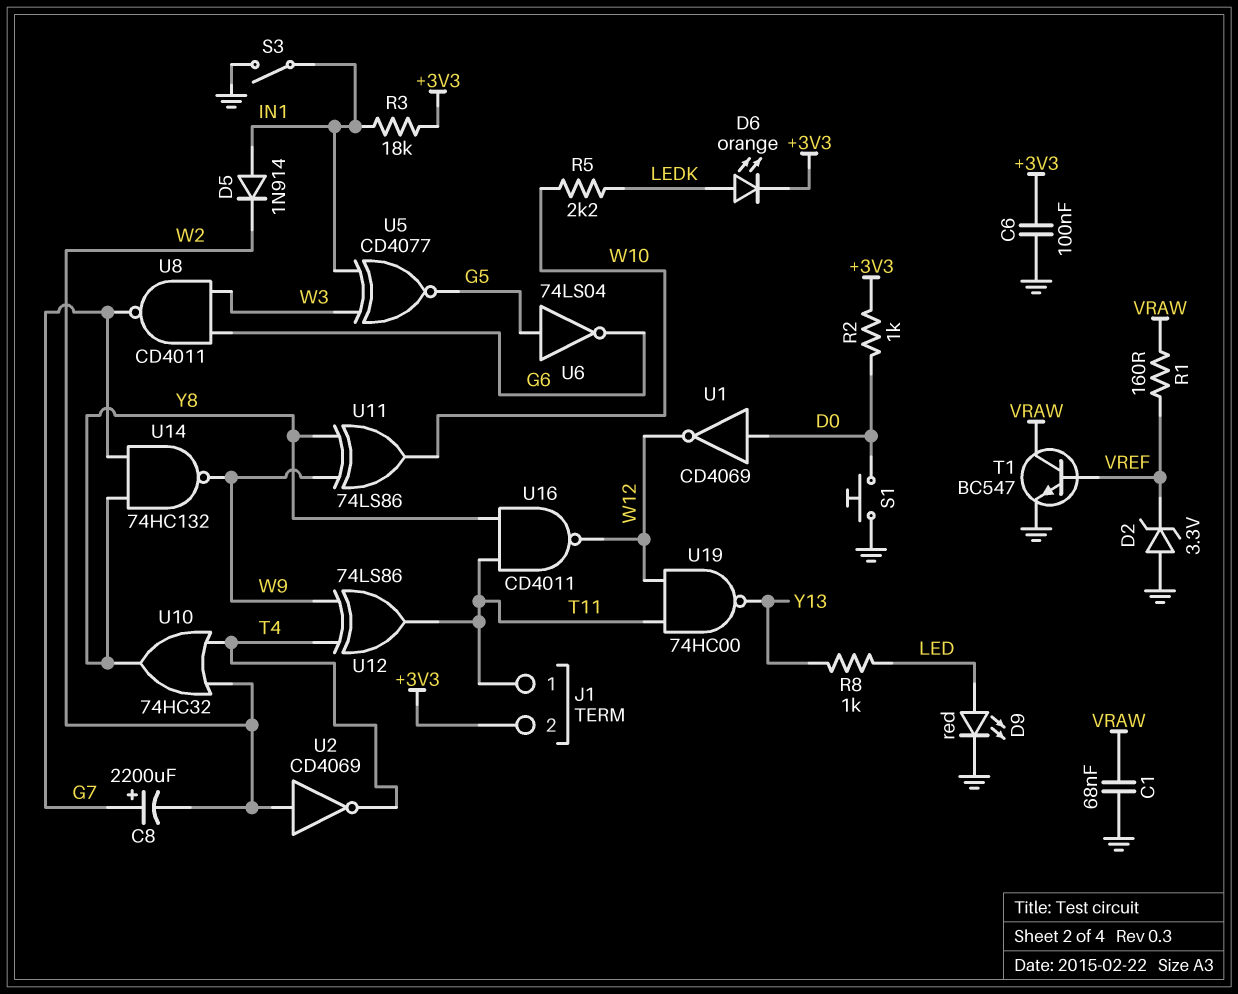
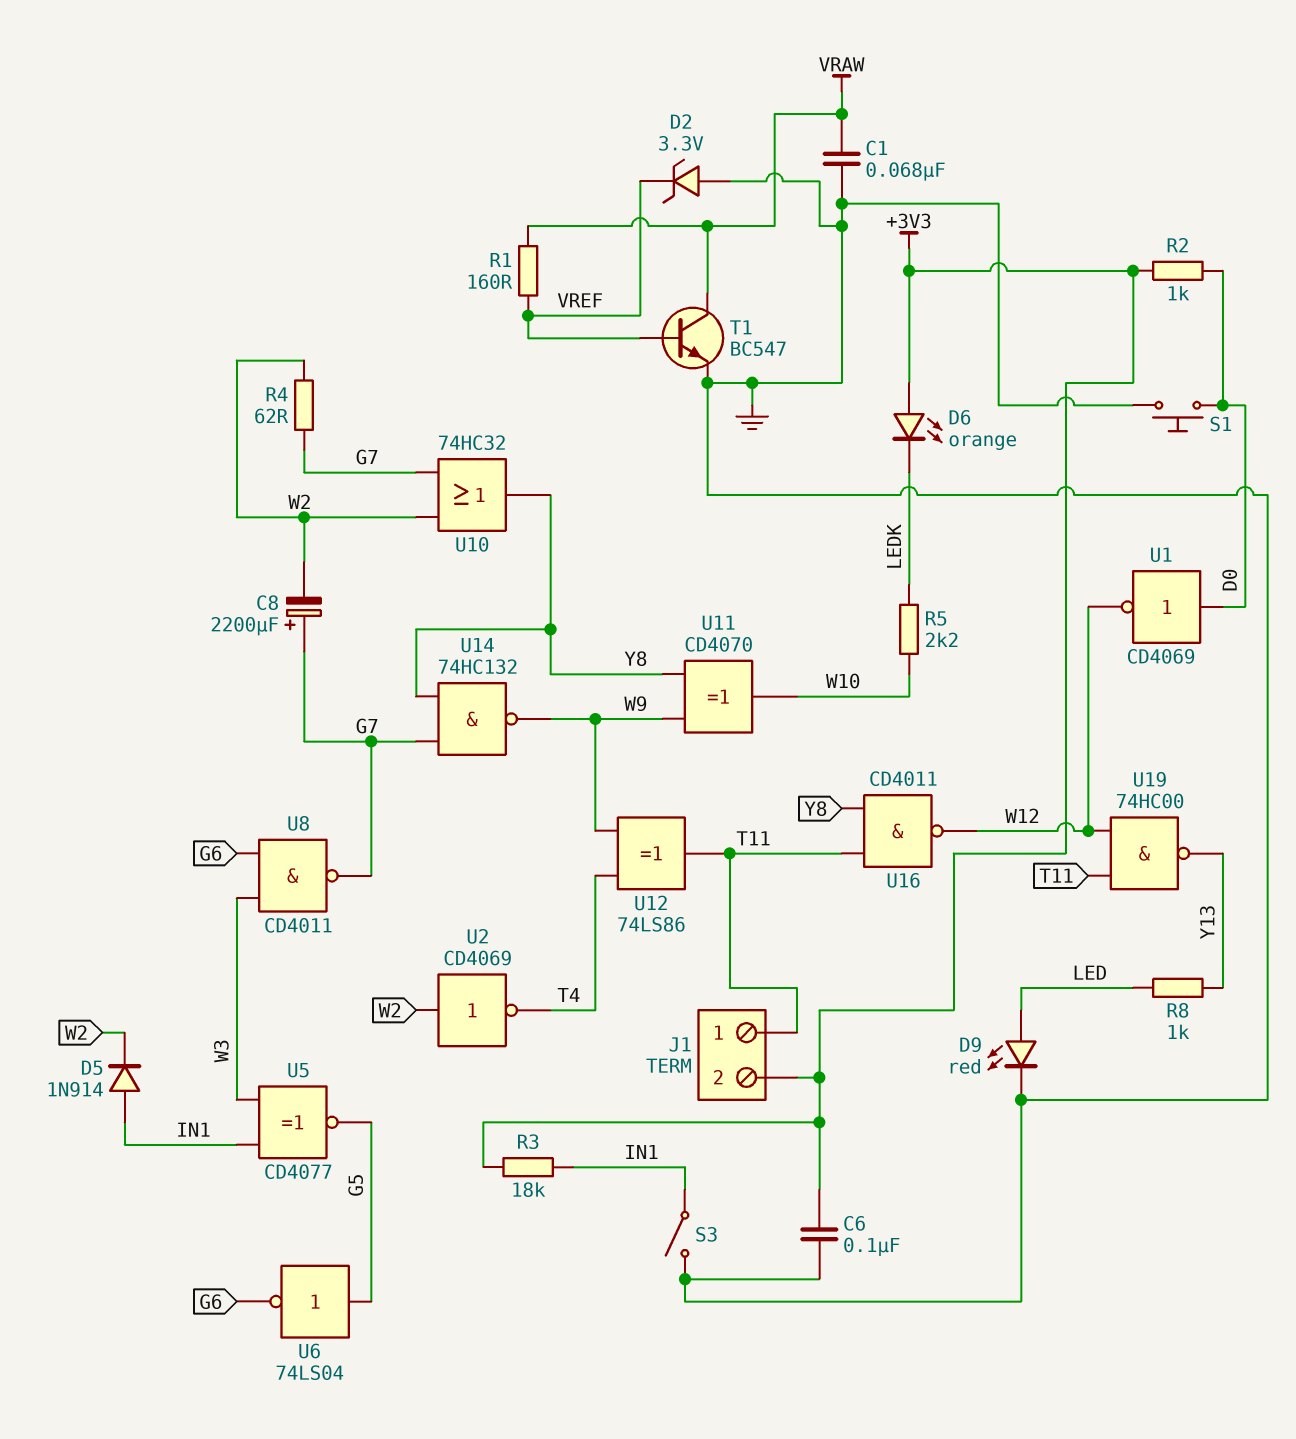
D6: LED orange (A LEDK, K +3V3) -> LED orange (A +3V3, K LEDK)
R4: none -> 62 (G7, W2)
U10: OR 74HC32 (in T4, in W2, out Y8) -> OR 74HC32 (in G7, in W2, out Y8)
U11: XOR 74LS86 (in W9, in Y8, out W10) -> XOR CD4070 (in W9, in Y8, out W10)

